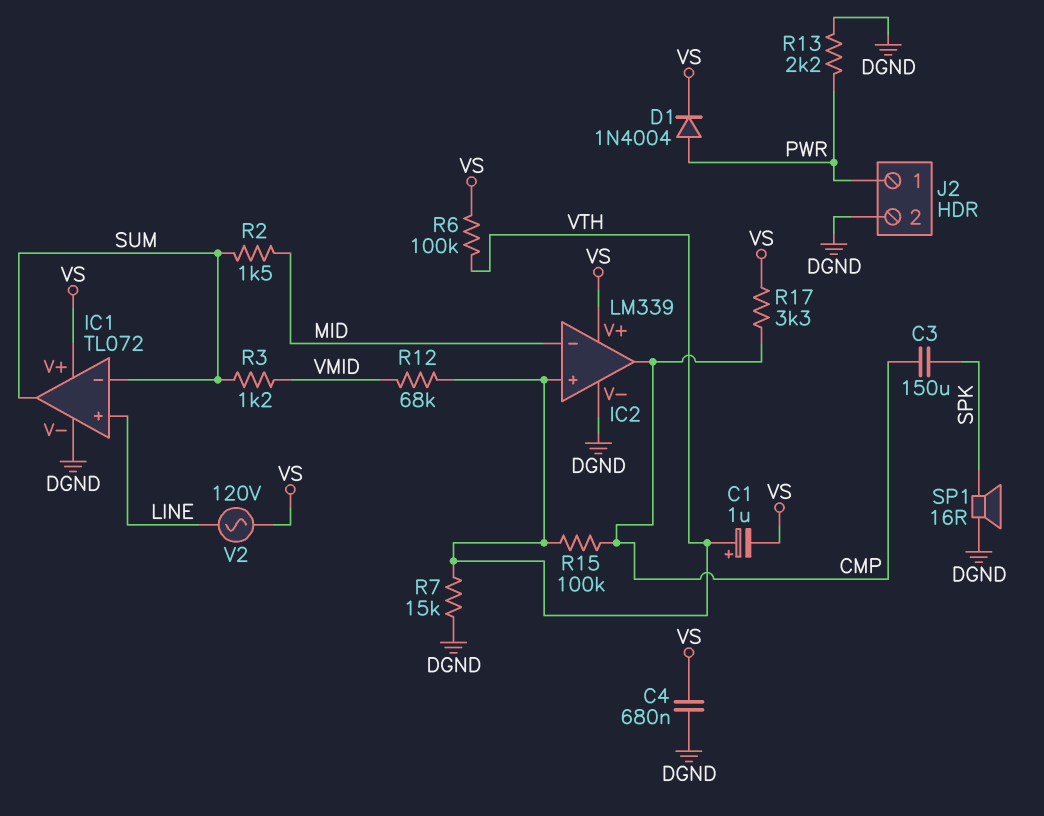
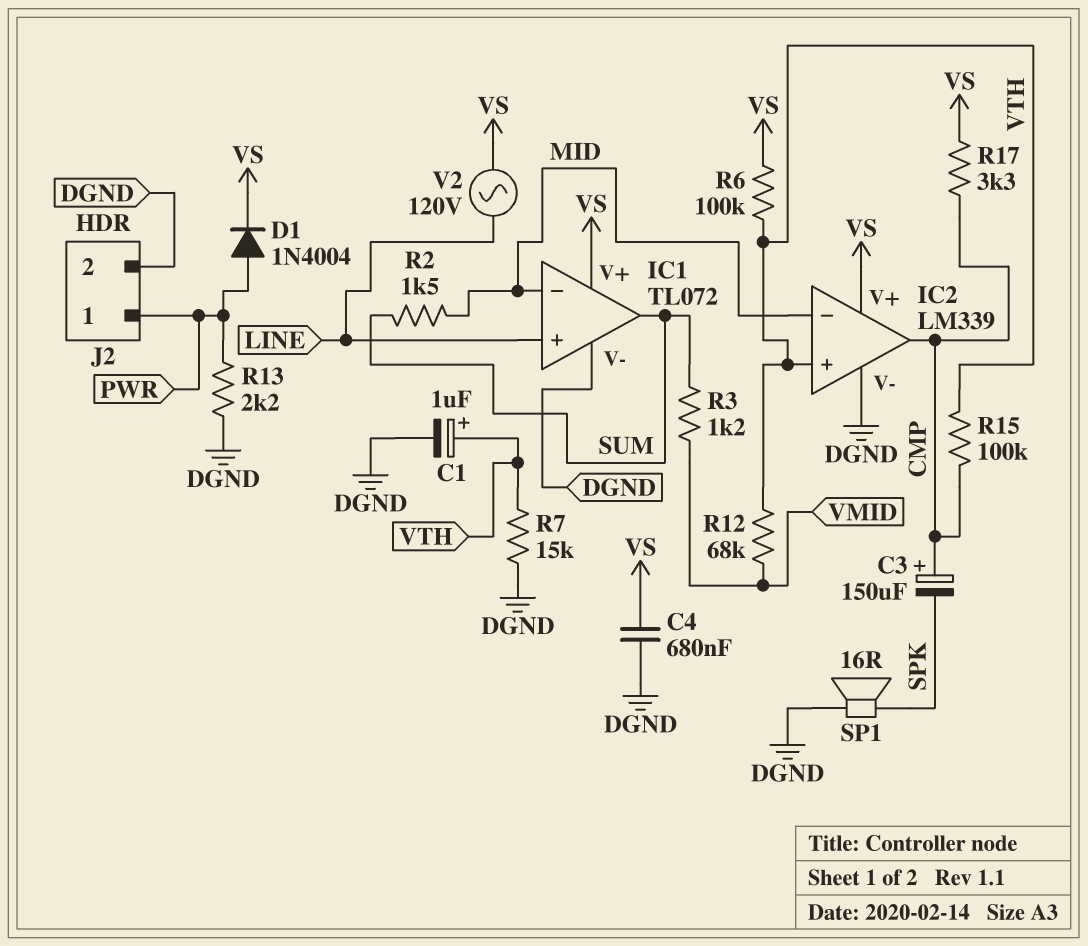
C1: 1uF (plus VTH, minus VS) -> 1uF (plus VTH, minus DGND)
C3: 150uF (CMP, SPK) -> 150uF (plus CMP, minus SPK)
IC1 pin in-: SUM -> MID

